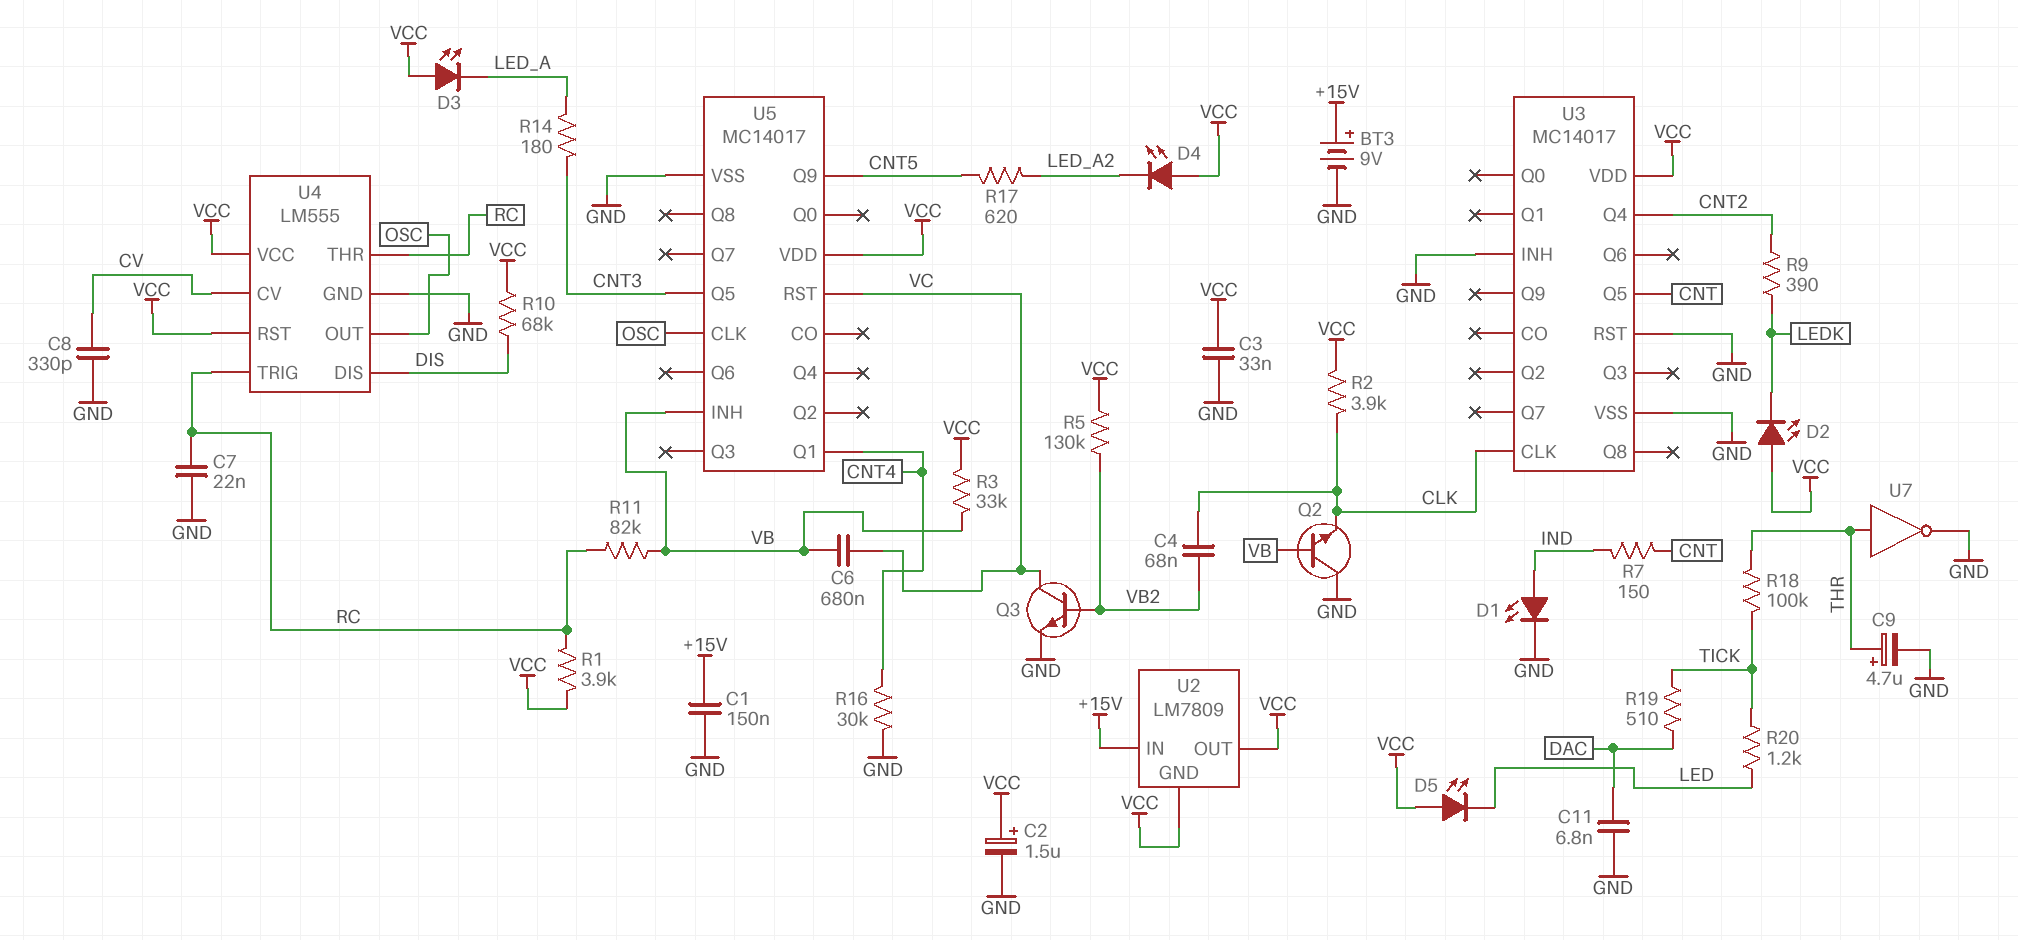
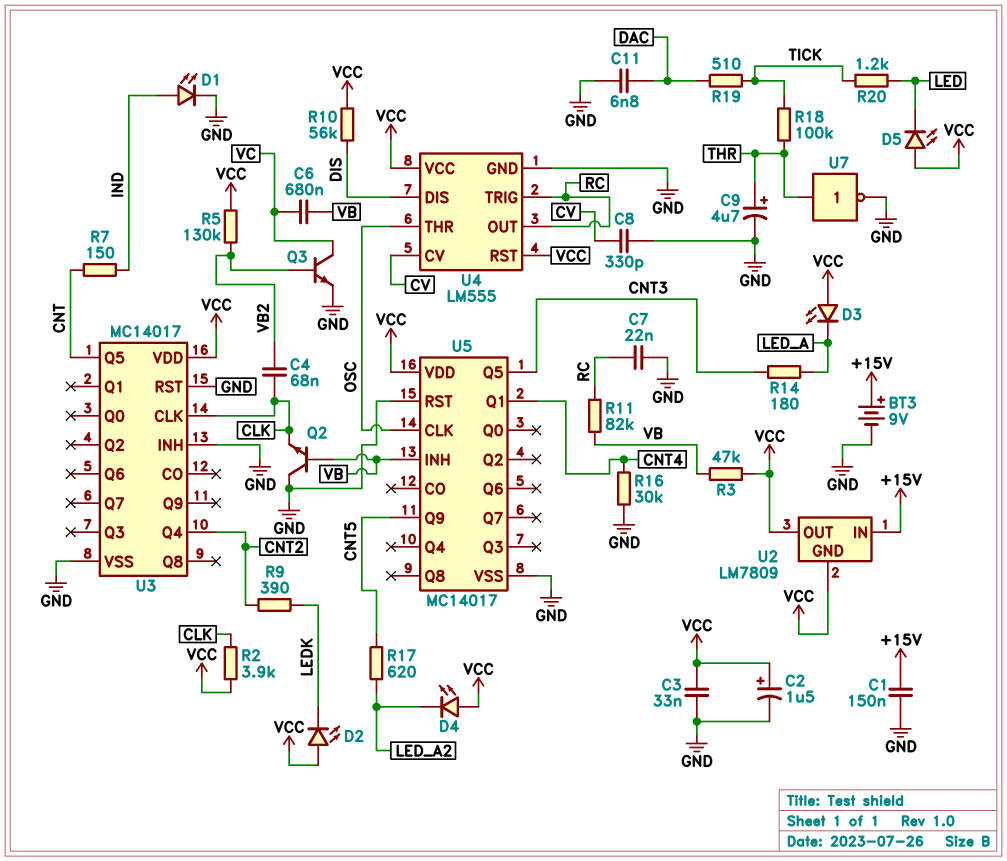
R1: 3.9k (RC, VCC) -> none
R3: 33k (VB, VCC) -> 47k (VB, VCC)
R10: 68k (DIS, VCC) -> 56k (DIS, VCC)
U4 pin OUT: OSC -> RC
U4 pin THR: RC -> OSC
U5 pin RST: VC -> GND

